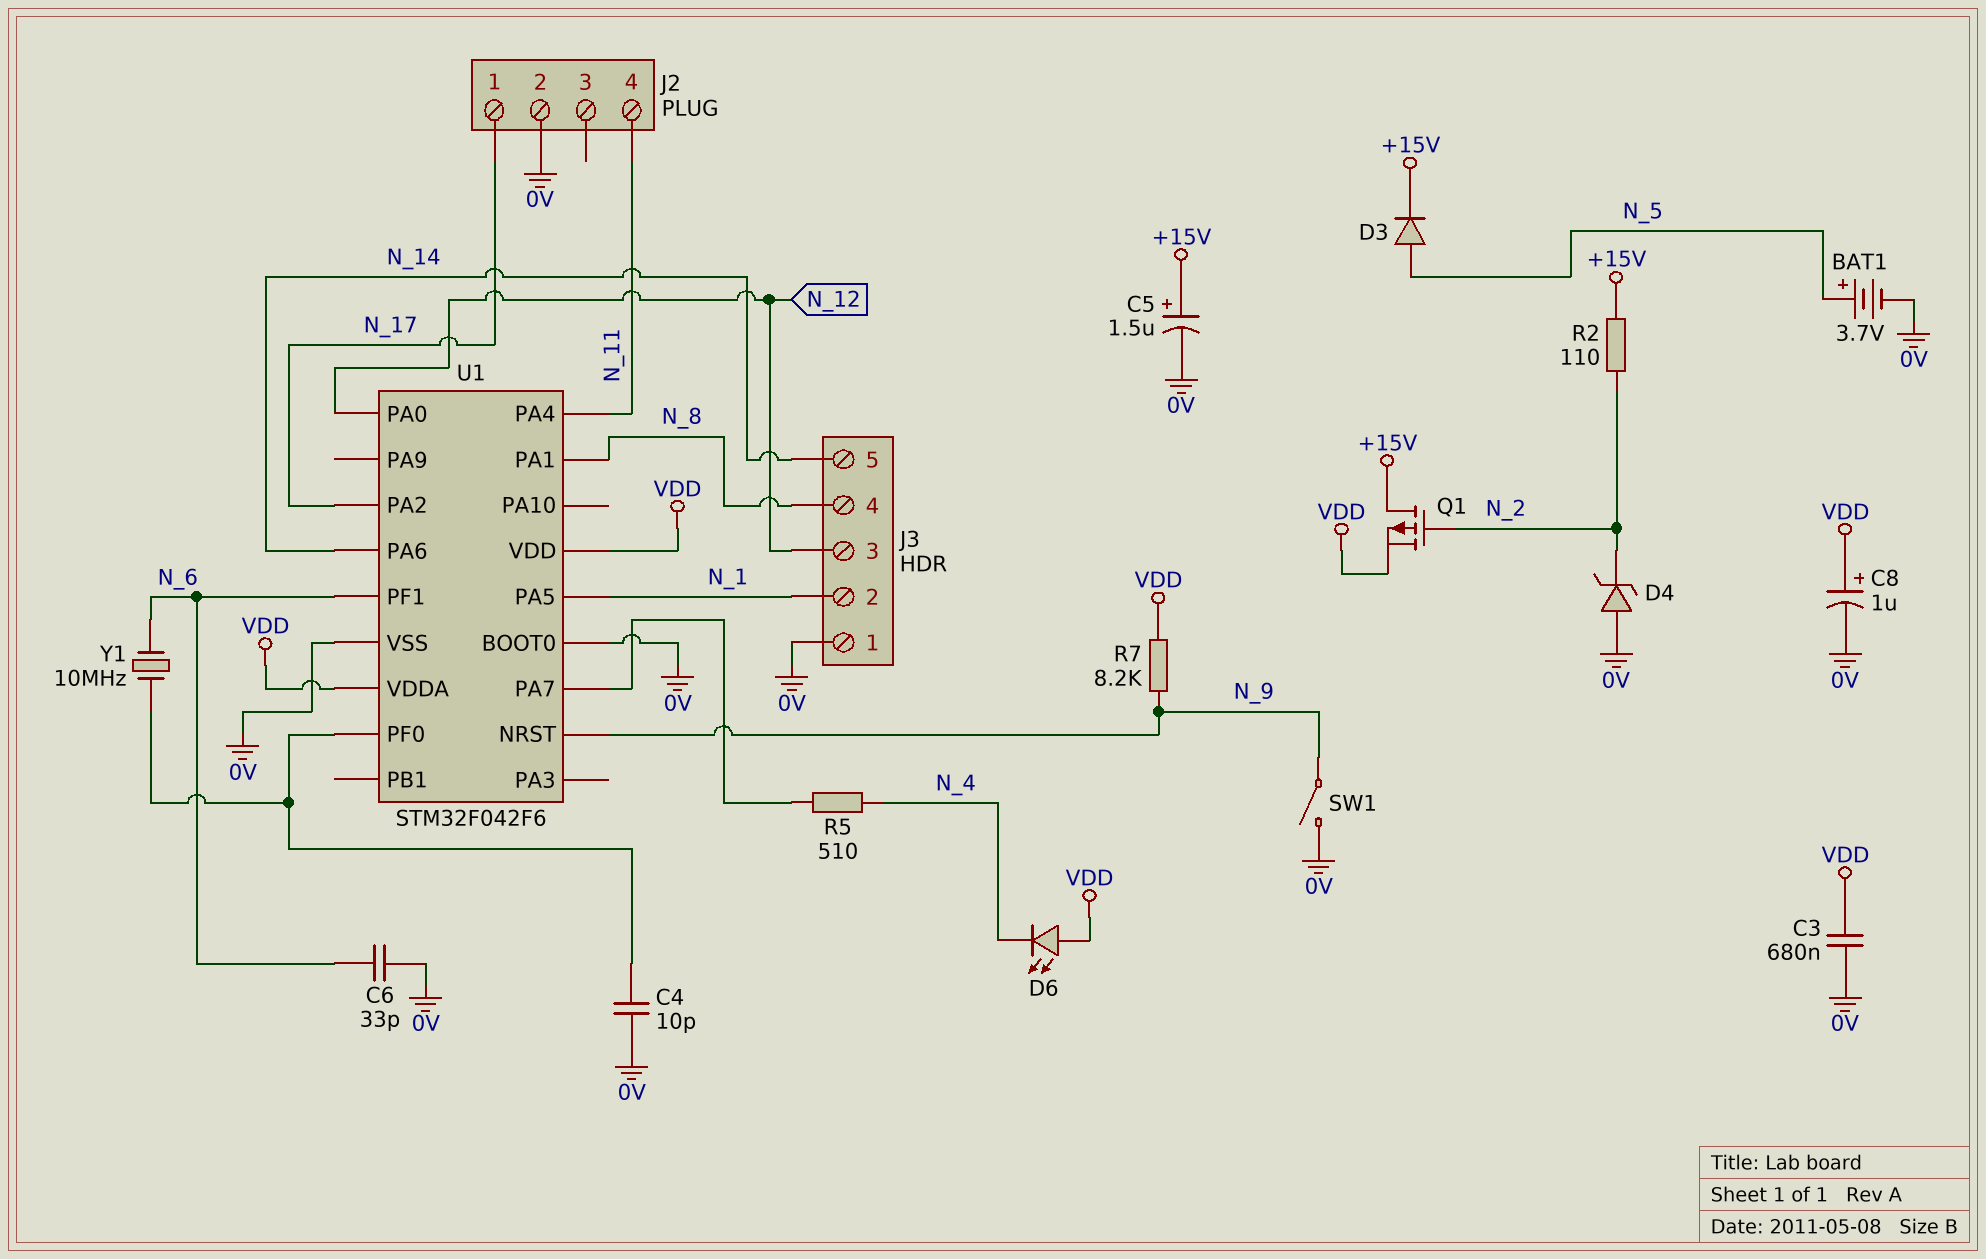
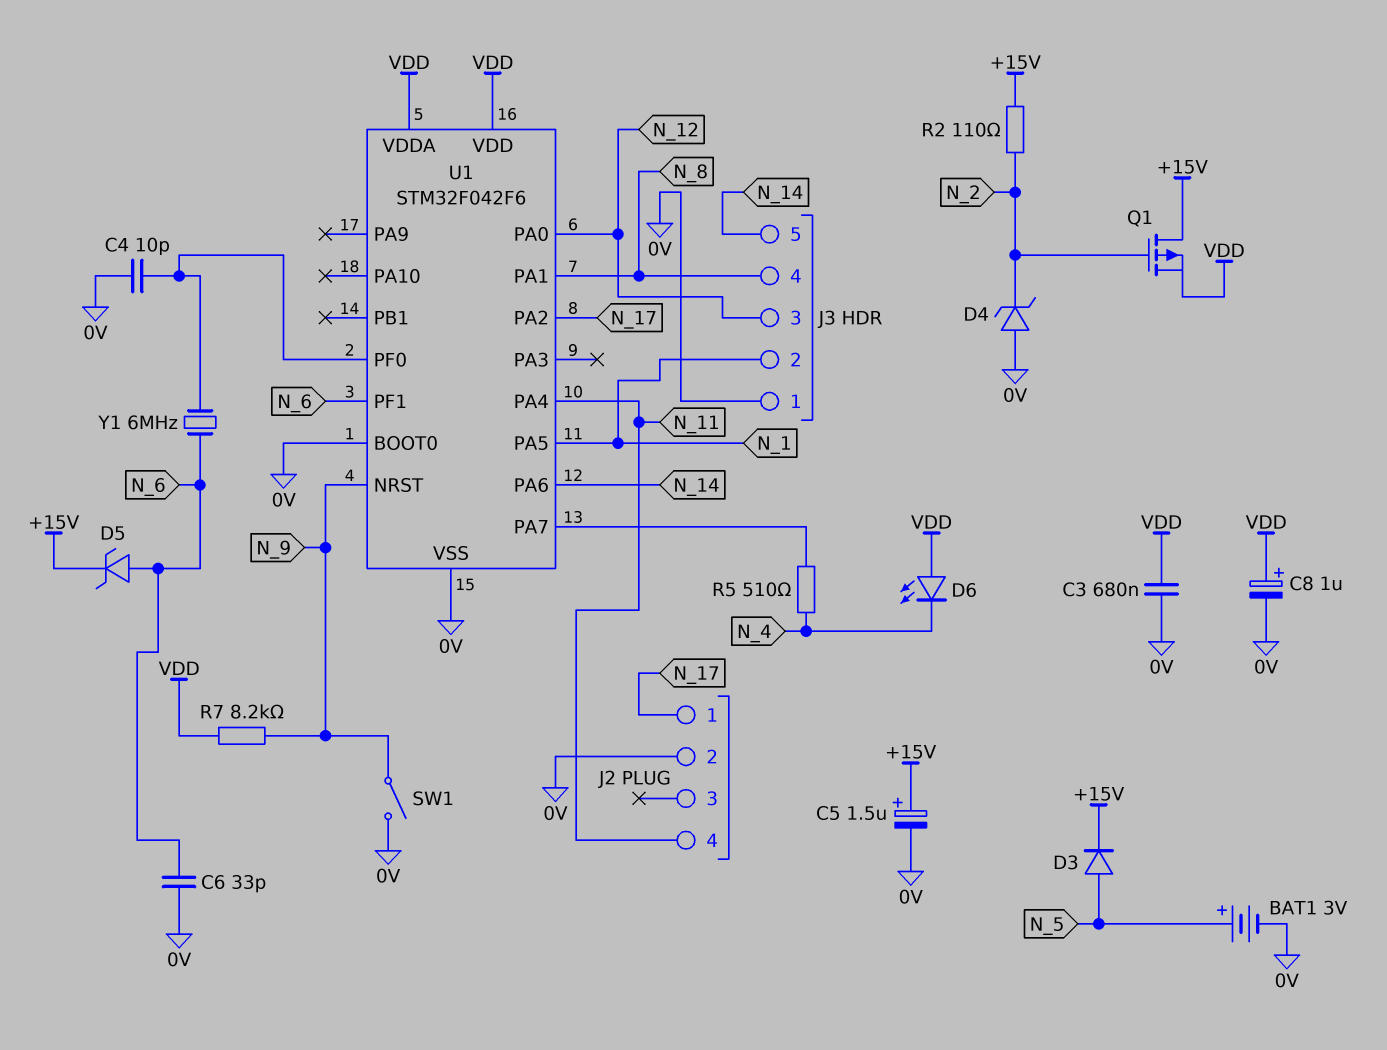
BAT1: 3.7V (plus N_5, minus 0V) -> 3V (plus N_5, minus 0V)
D5: none -> zener (A N_6, K +15V)
Y1: 10MHz (N_6, U1/PF0) -> 6MHz (N_6, U1/PF0)

